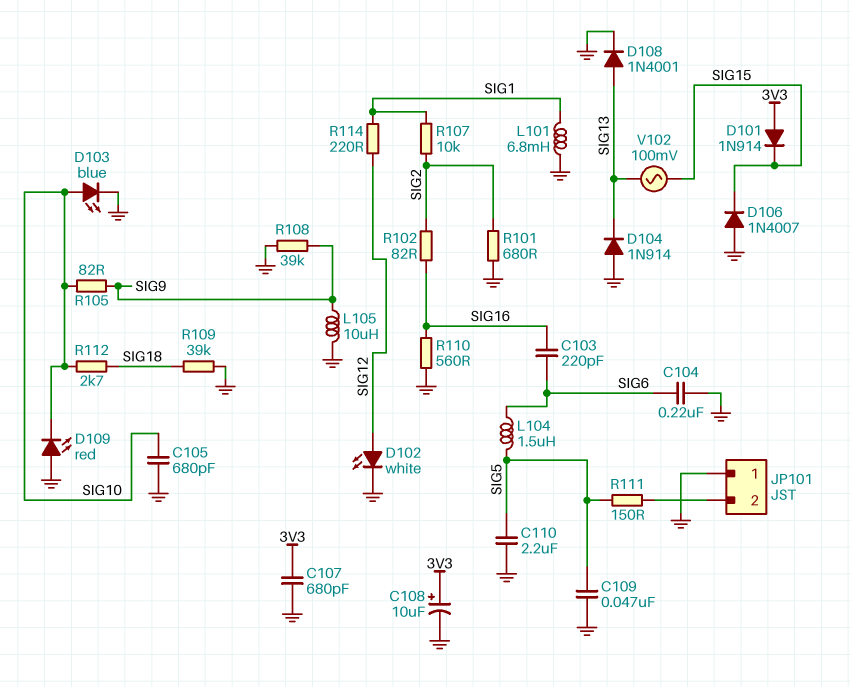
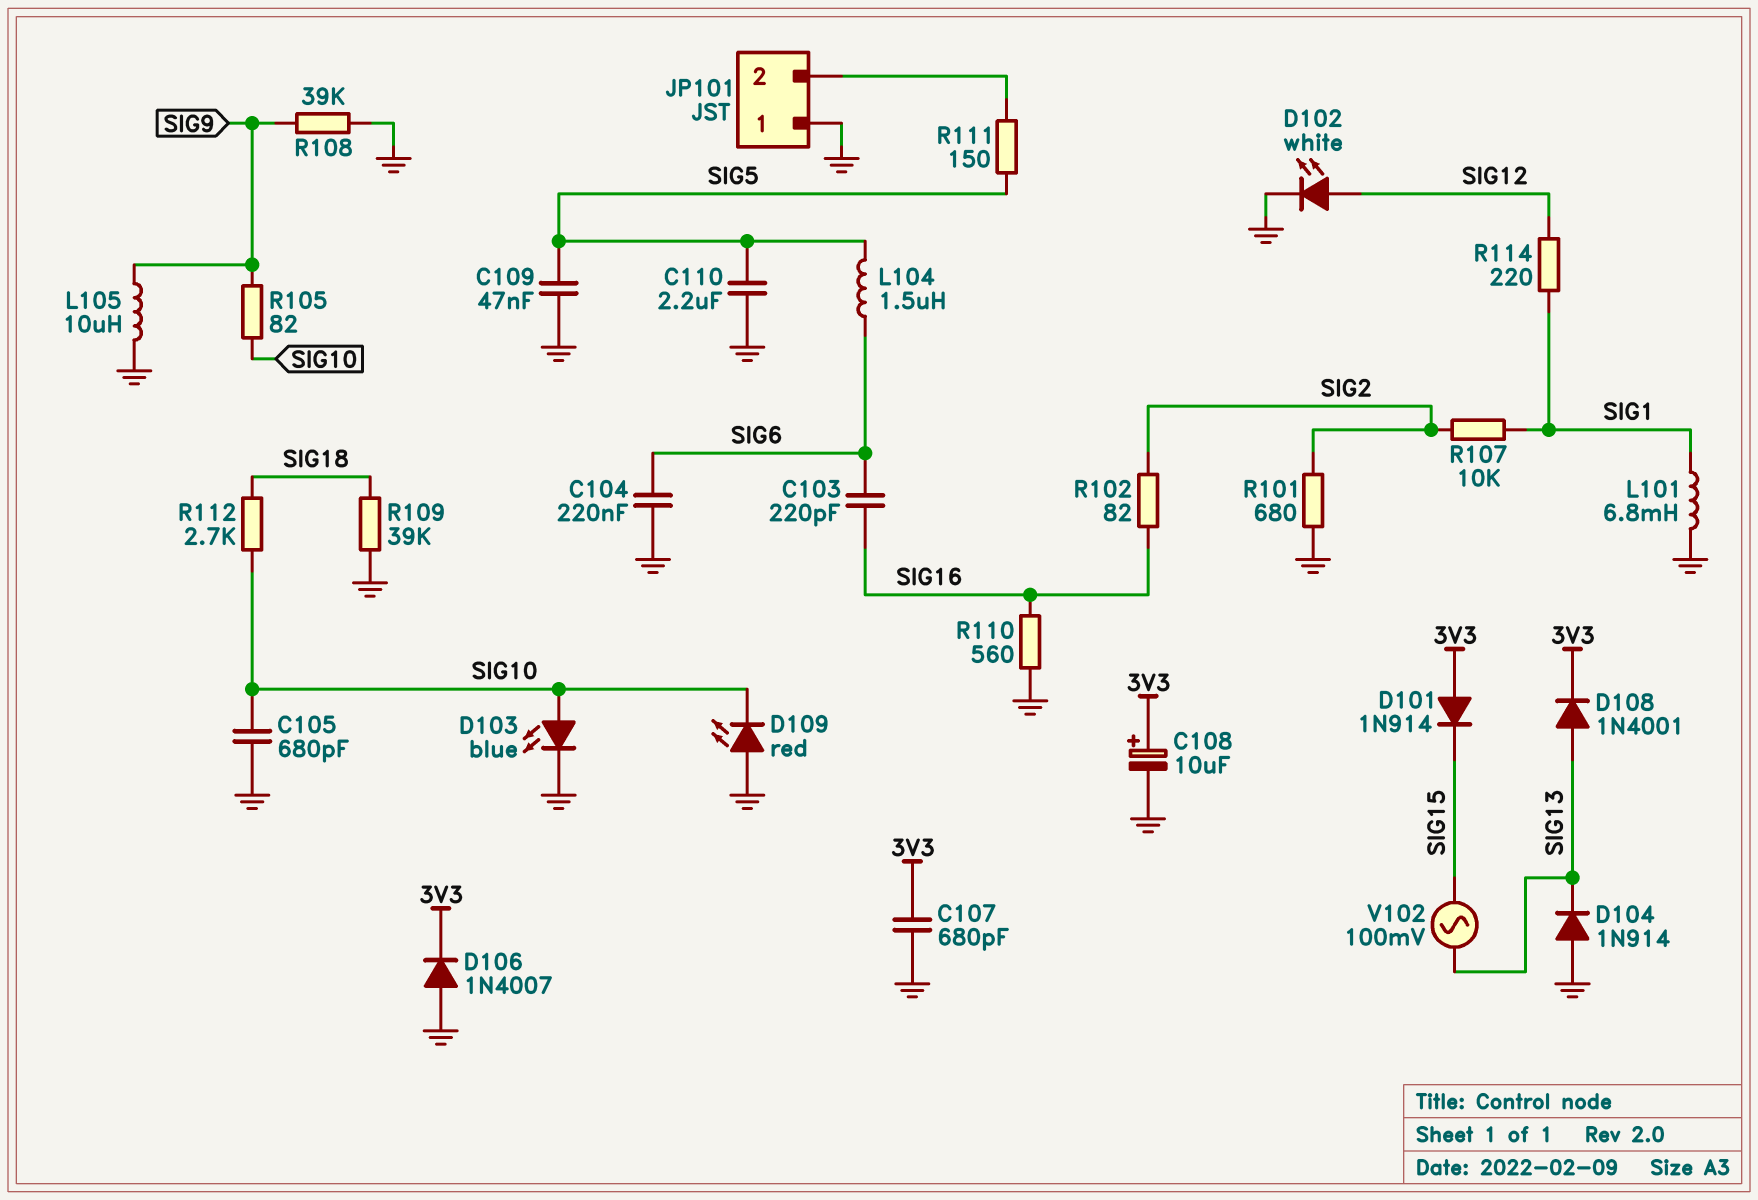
D106: diode 1N4007 (A GND, K SIG15) -> diode 1N4007 (A GND, K 3V3)
D108: diode 1N4001 (A SIG13, K GND) -> diode 1N4001 (A SIG13, K 3V3)

